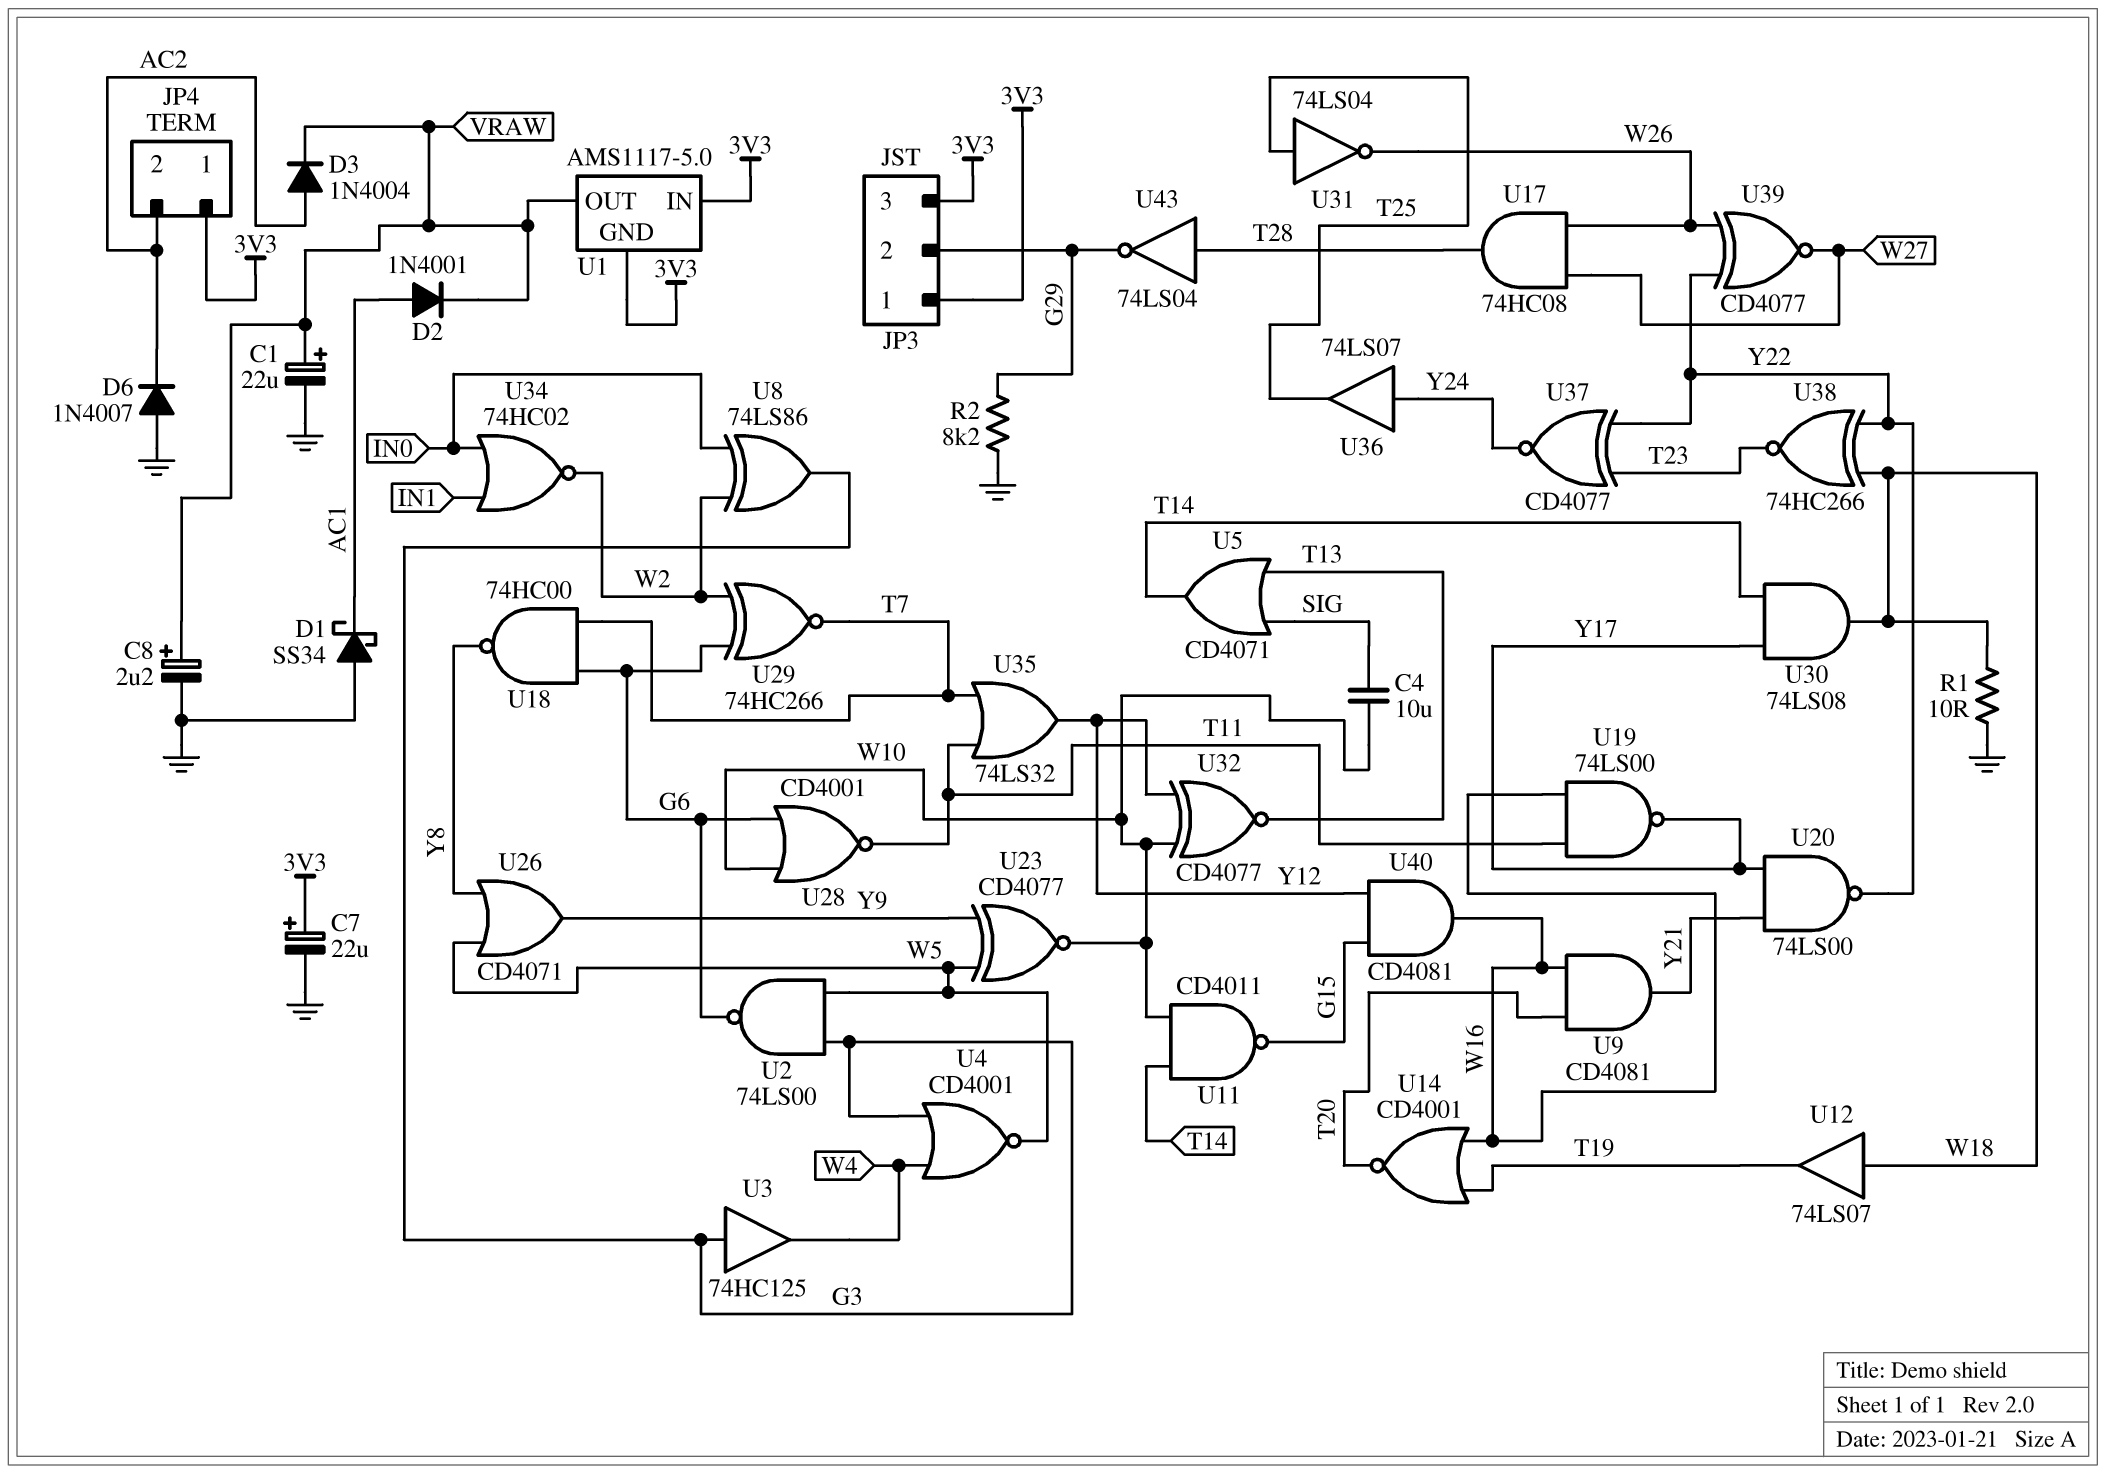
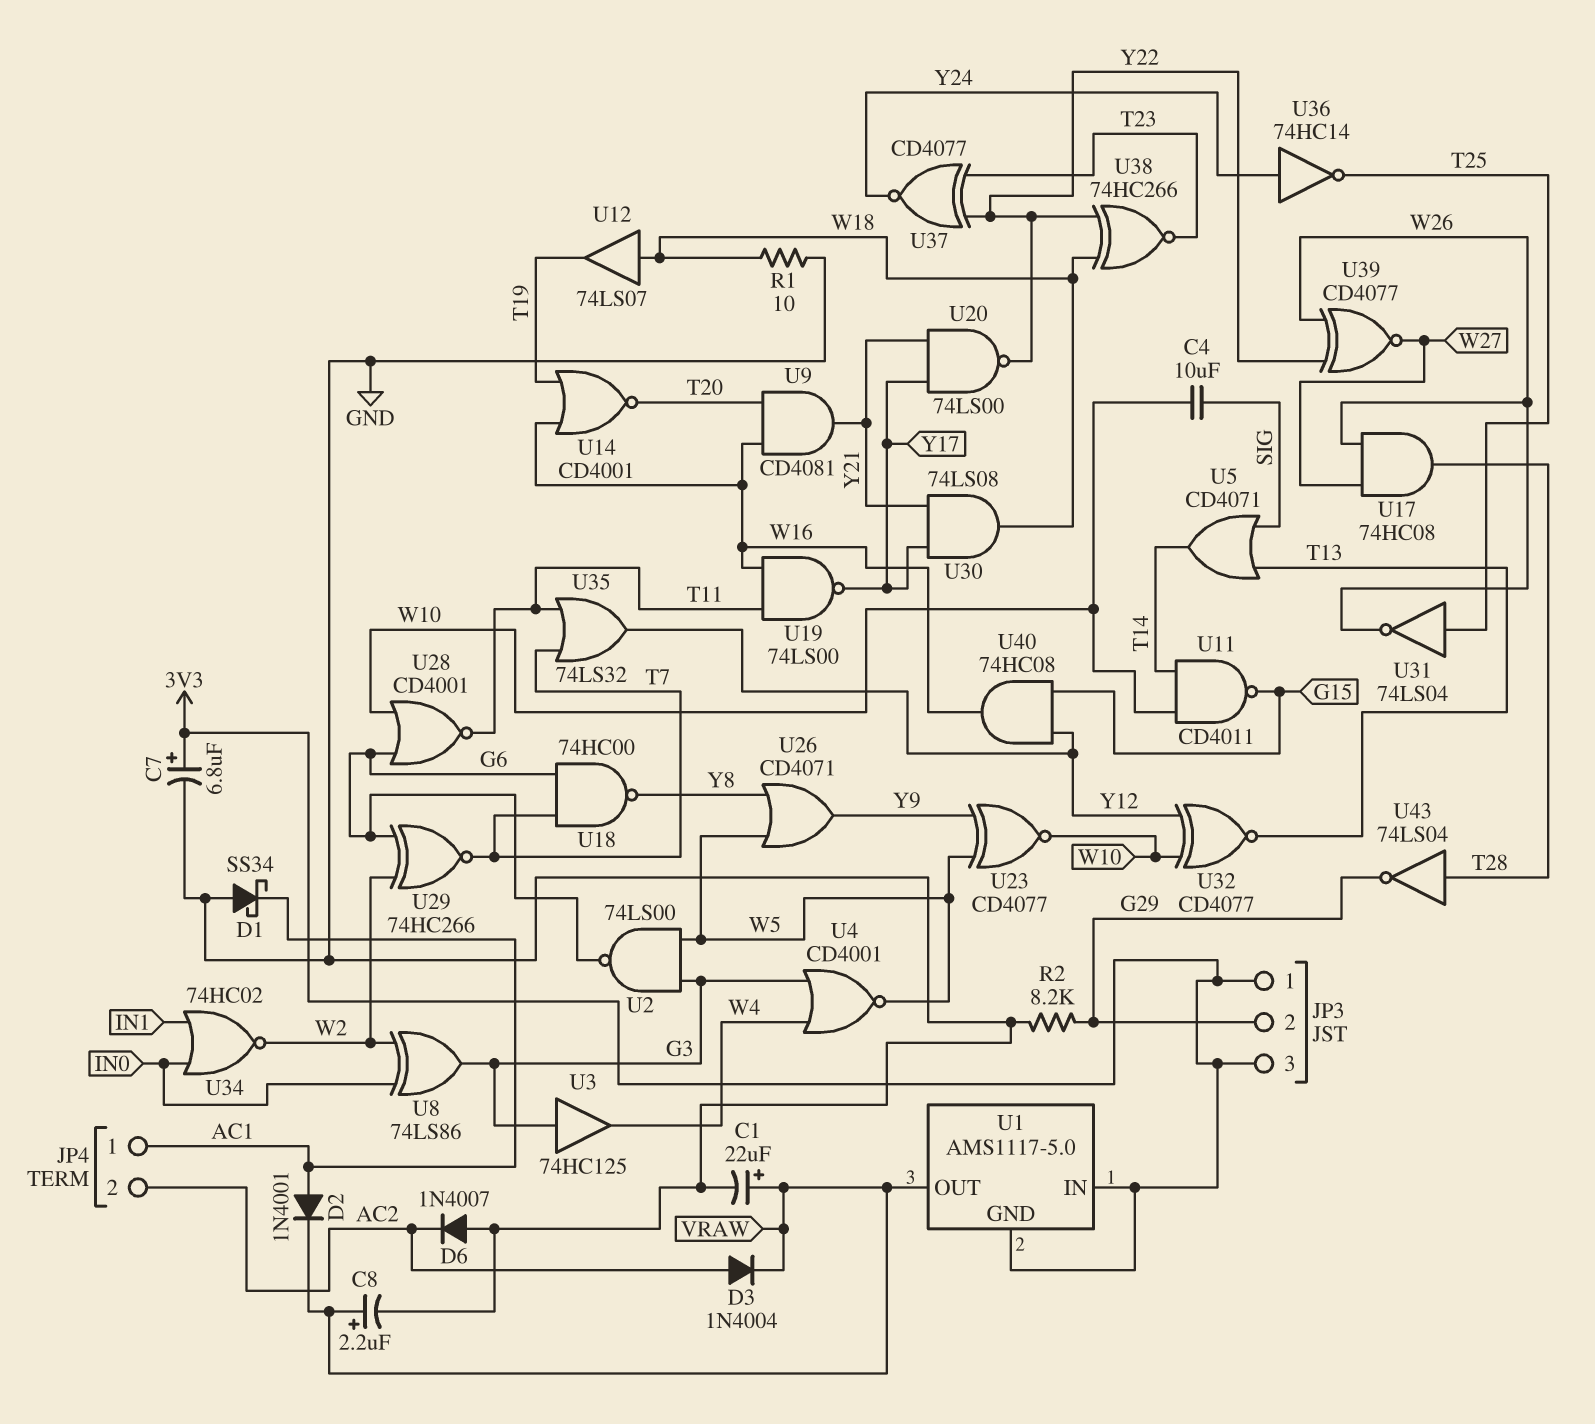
C7: 22uF (plus 3V3, minus GND) -> 6.8uF (plus 3V3, minus GND)
JP4 pin 1: 3V3 -> AC1
U30: AND 74LS08 (in T14, in Y17, out W18) -> AND 74LS08 (in Y17, in Y21, out W18)
U36: buffer 74LS07 (in Y24, out T25) -> NOT 74HC14 (in Y24, out T25)
U40: AND CD4081 (in G15, in Y12, out W16) -> AND 74HC08 (in G15, in Y12, out W16)

